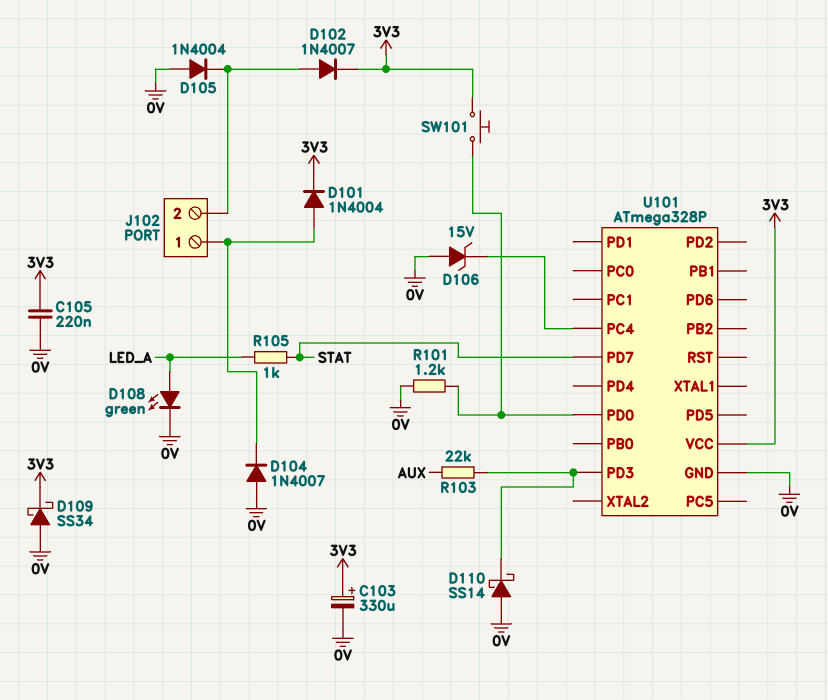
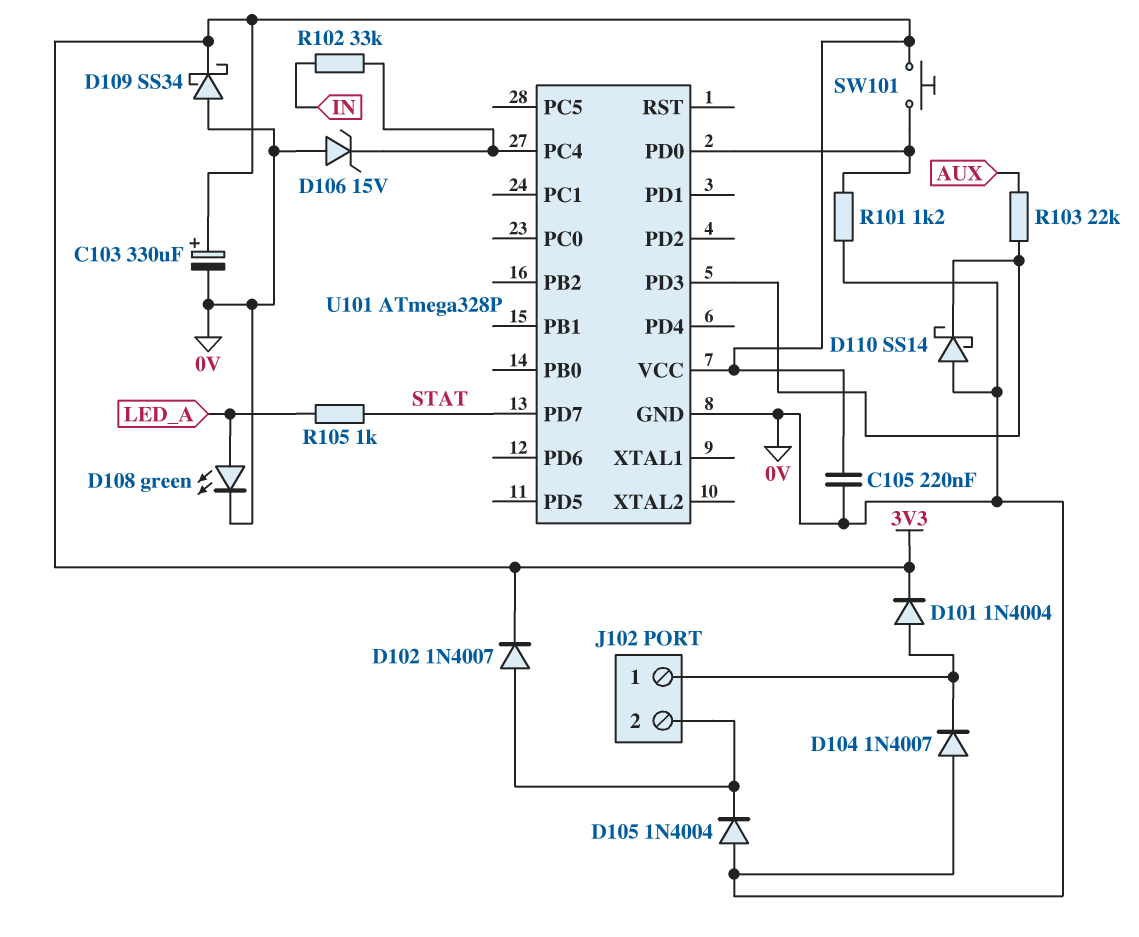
R102: none -> 33k (IN, U101/PC4)

